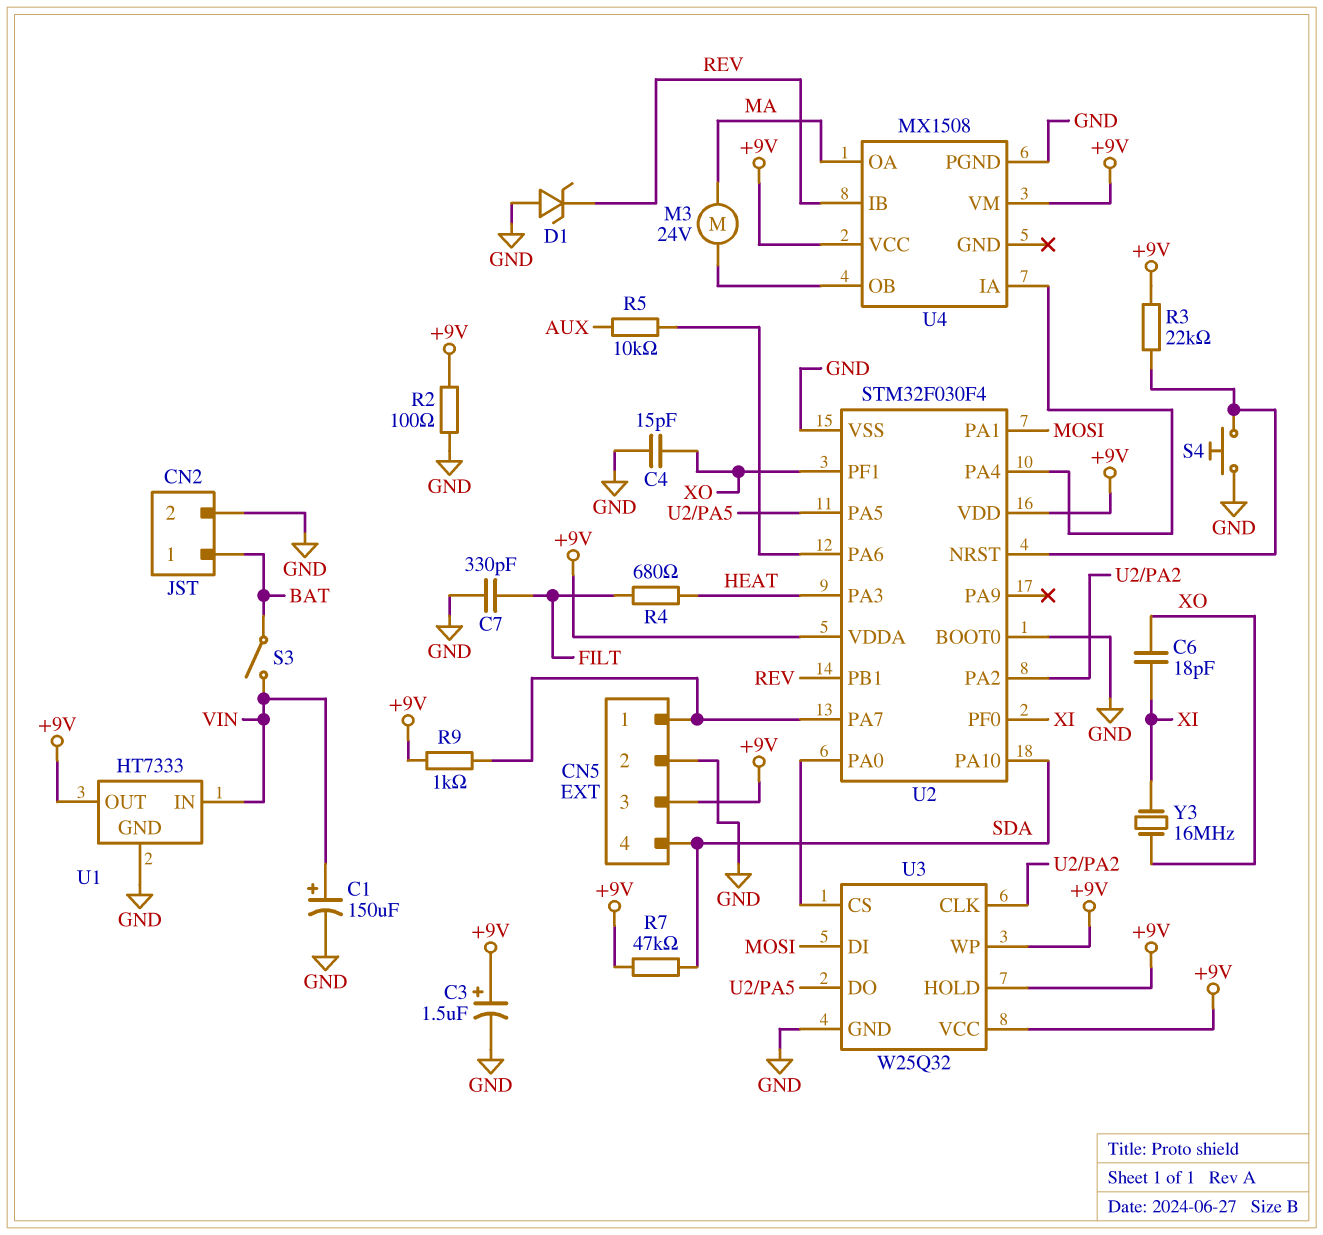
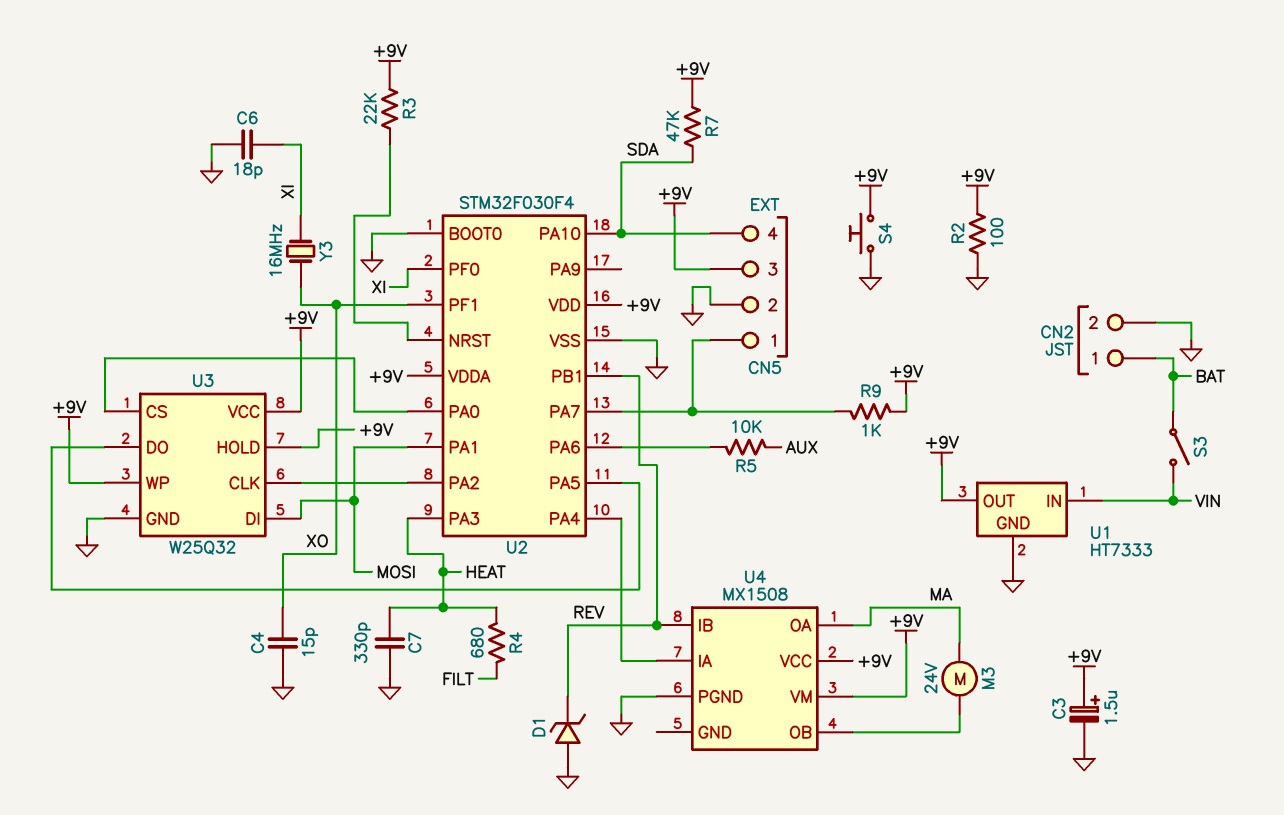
C1: 150uF (plus VIN, minus GND) -> none
C6: 18pF (XI, XO) -> 18pF (GND, XI)
C7: 330pF (FILT, GND) -> 330pF (GND, HEAT)
S4: button (GND, U2/NRST) -> button (+9V, GND)

